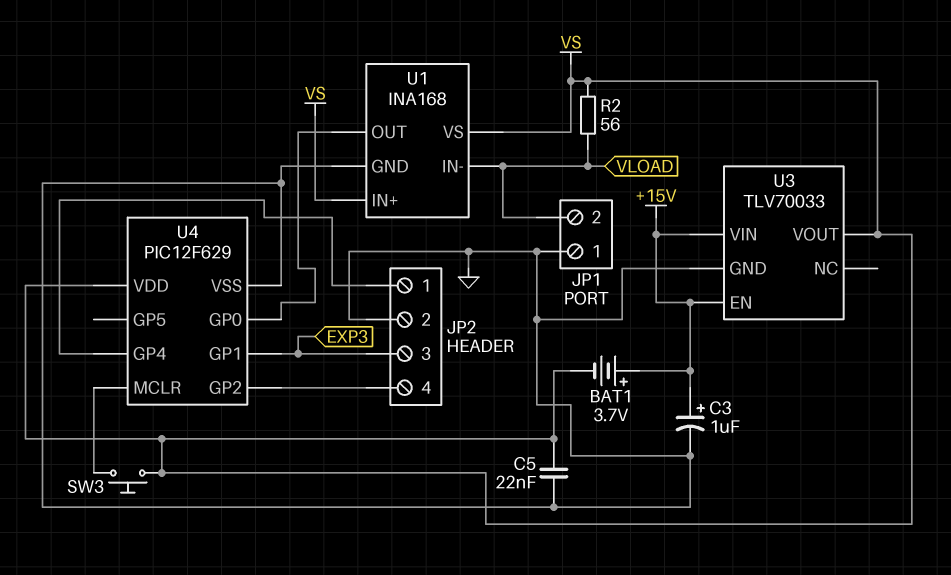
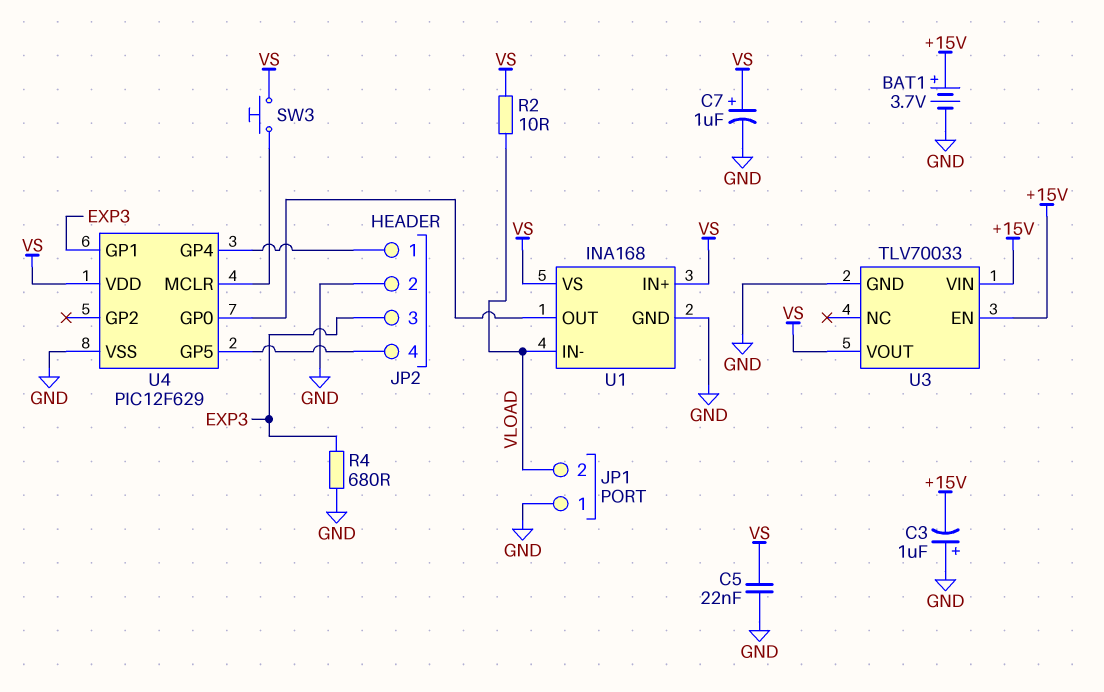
BAT1: 3.7V (plus +15V, minus VS) -> 3.7V (plus +15V, minus GND)
C3: 1uF (plus +15V, minus GND) -> 1uF (plus GND, minus +15V)
C7: none -> 1uF (plus VS, minus GND)
R2: 56 (VLOAD, VS) -> 10 (VLOAD, VS)
R4: none -> 680 (EXP3, GND)
U4 pin GP2: JP2/4 -> none
U4 pin GP5: none -> JP2/4

